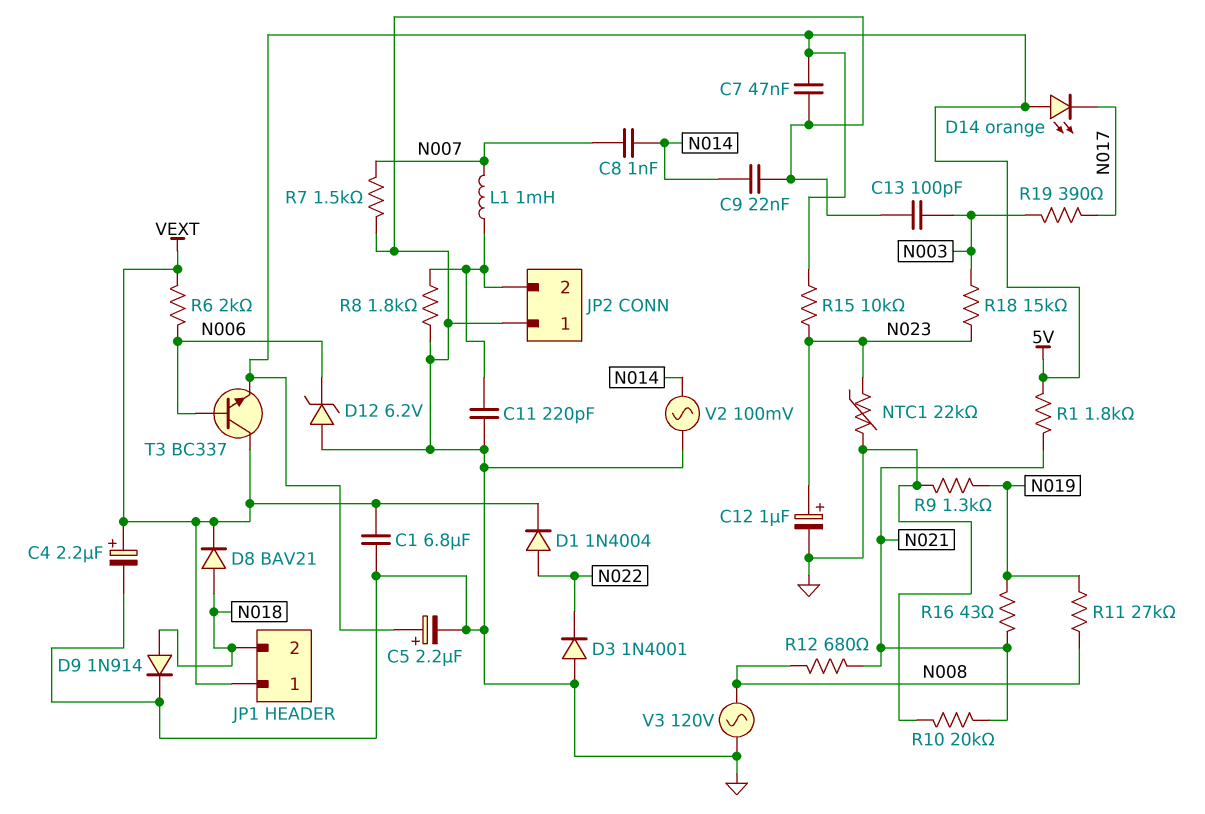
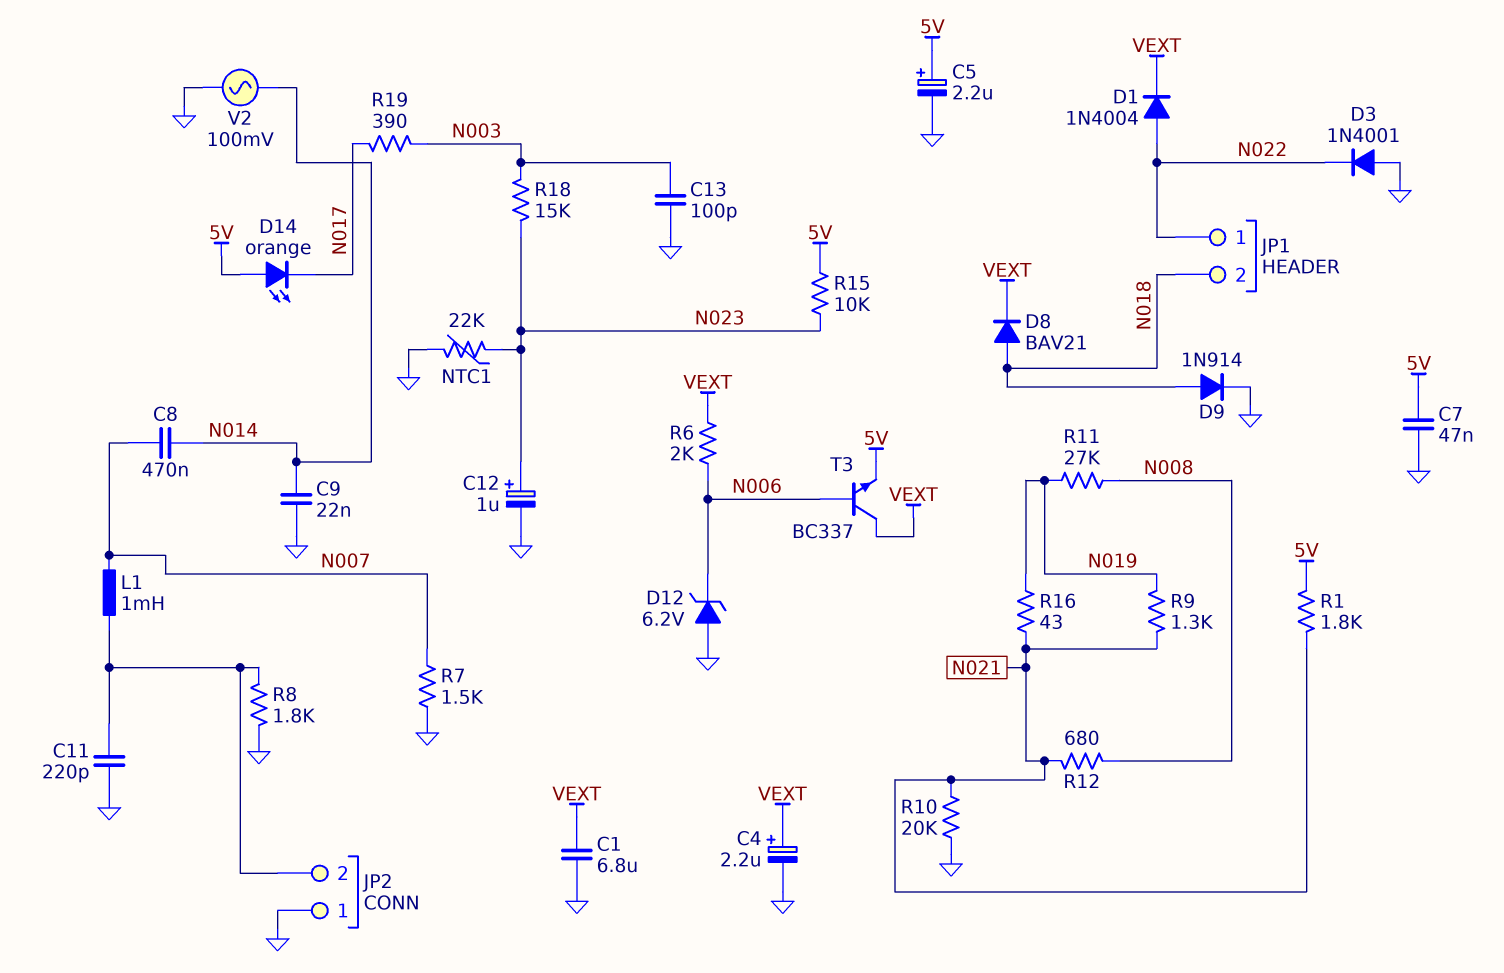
C8: 1nF (N007, N014) -> 470nF (N007, N014)
JP1 pin 1: VEXT -> N022
R9: 1.3k (GND, N019) -> 1.3k (N019, N021)
V3: AC 120V (GND, N008) -> none

